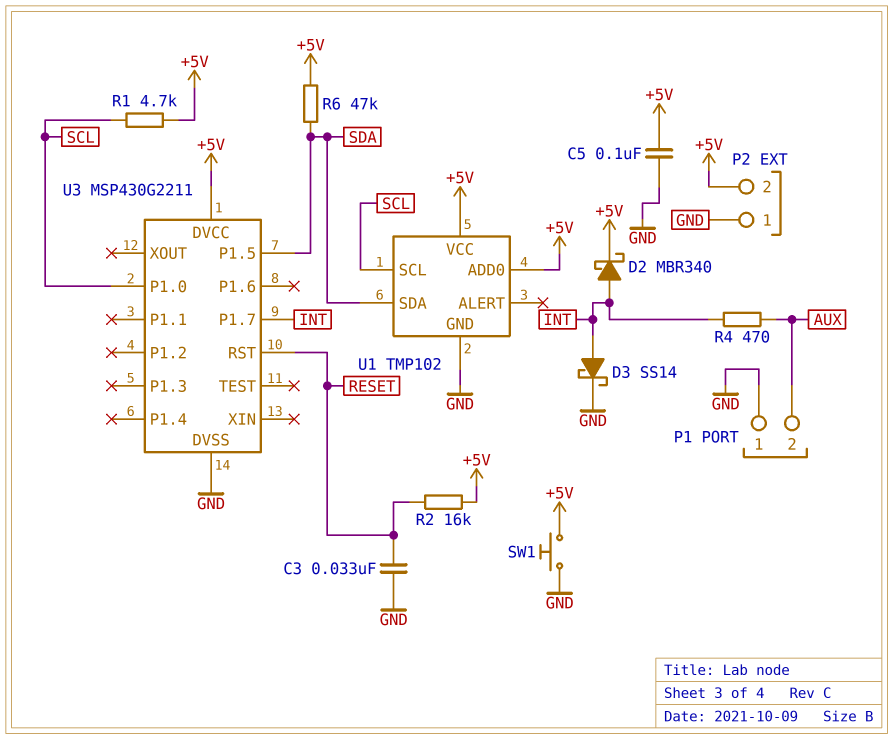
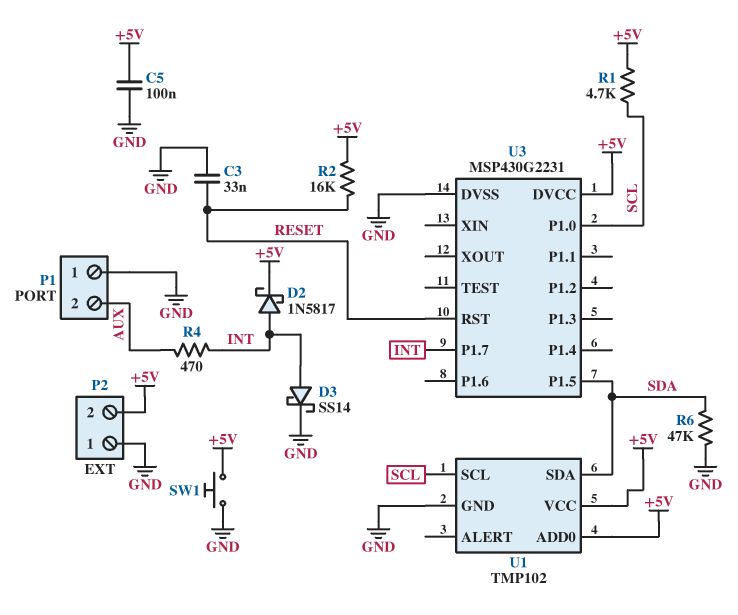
D2: schottky MBR340 (A INT, K +5V) -> schottky 1N5817 (A INT, K +5V)
R6: 47k (+5V, SDA) -> 47k (GND, SDA)
U3: MSP430G2211 -> MSP430G2231

